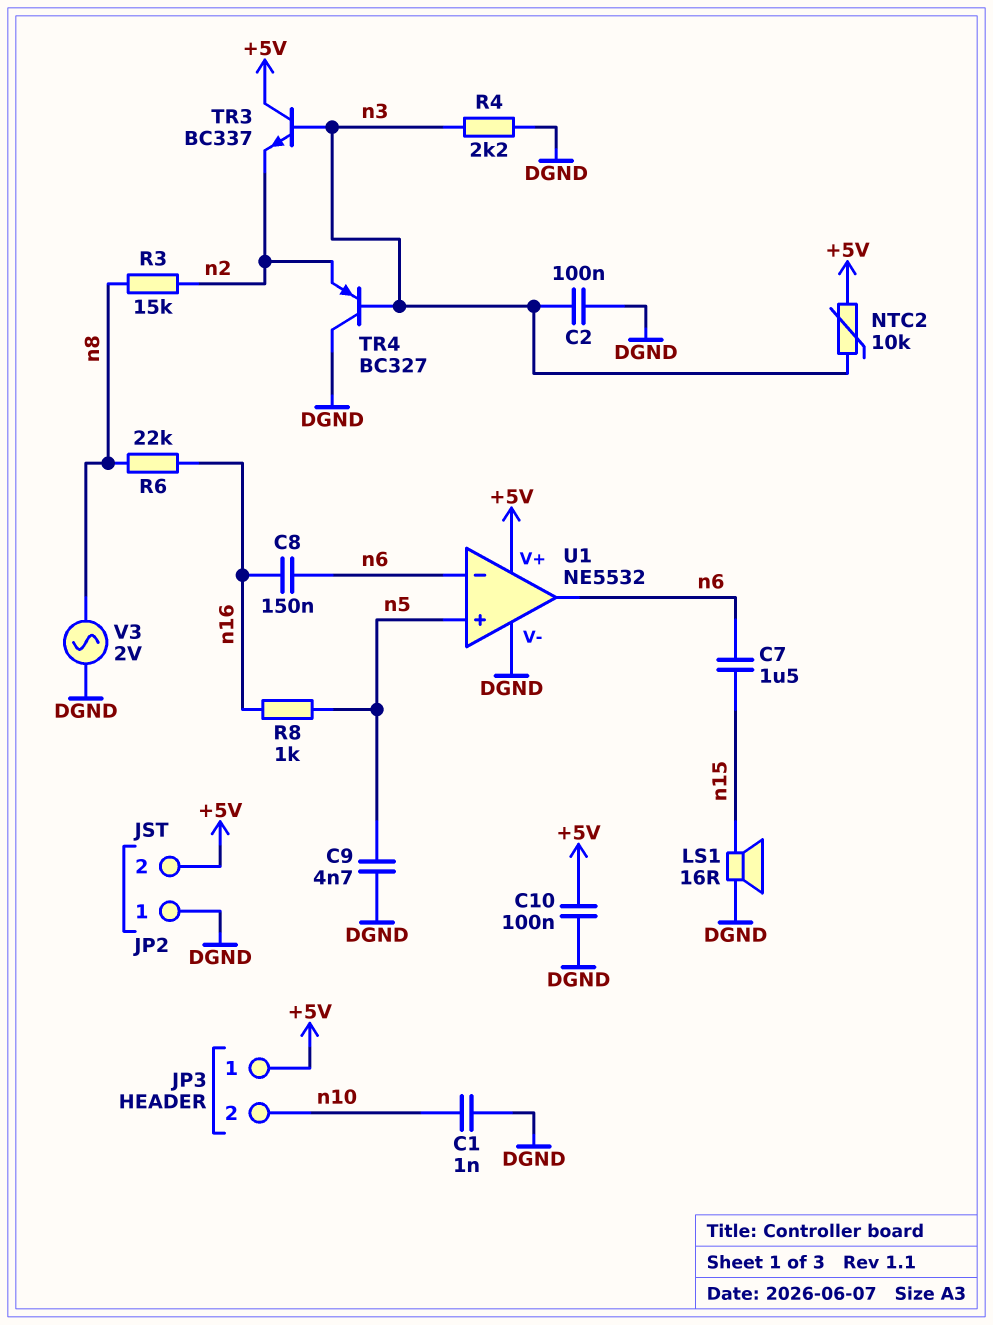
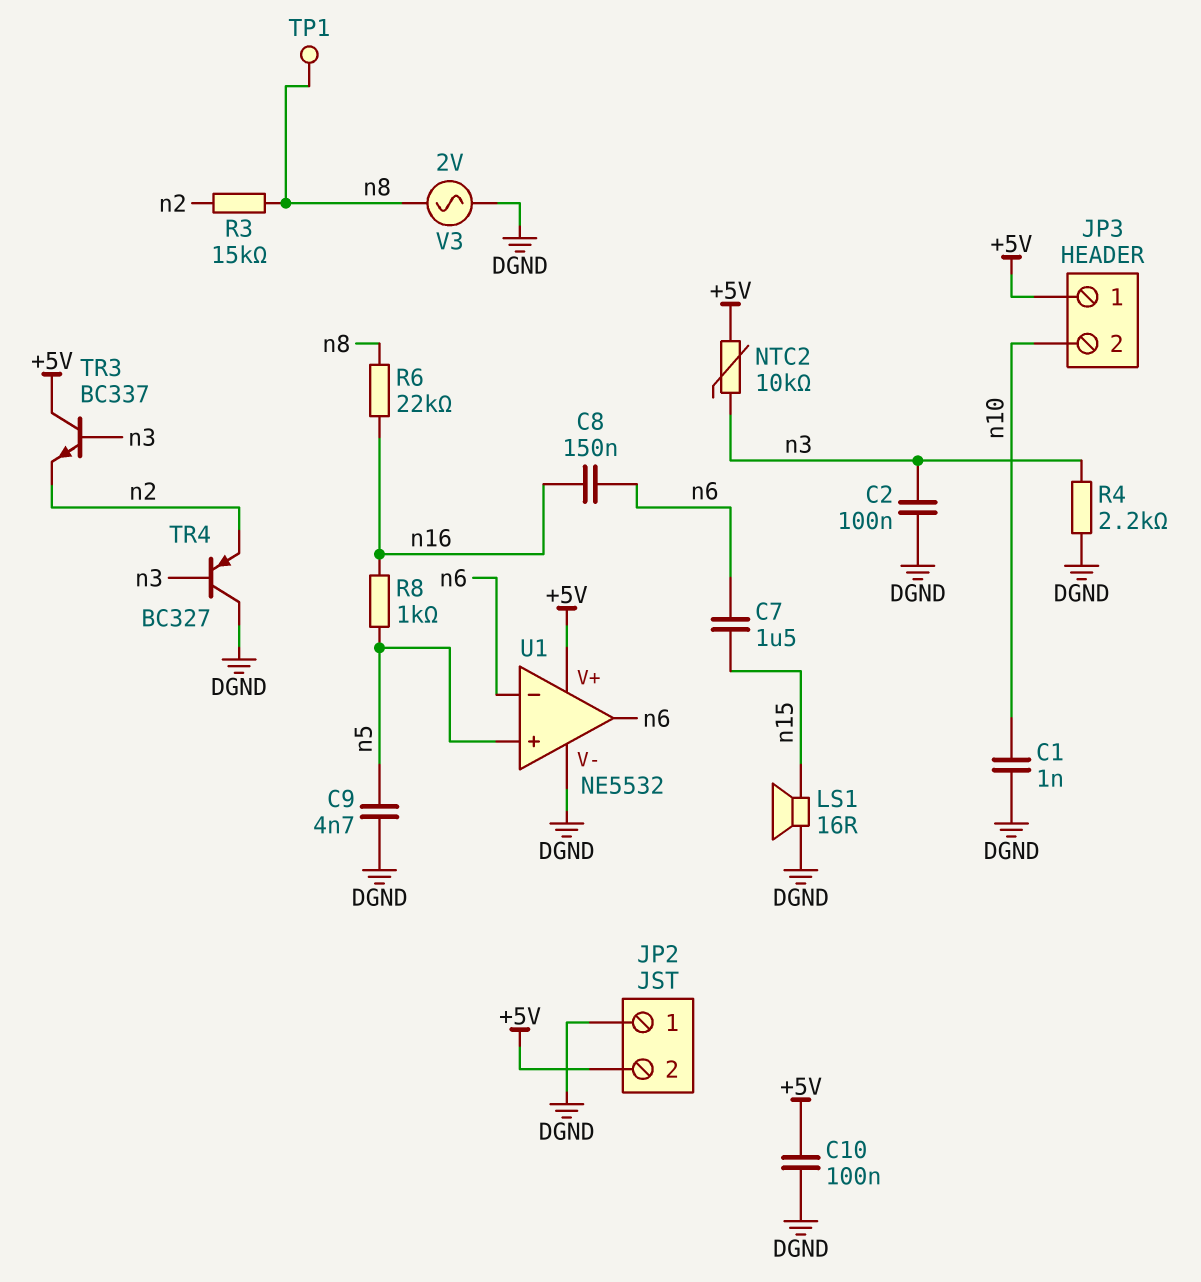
TP1: none -> test point (n8)

